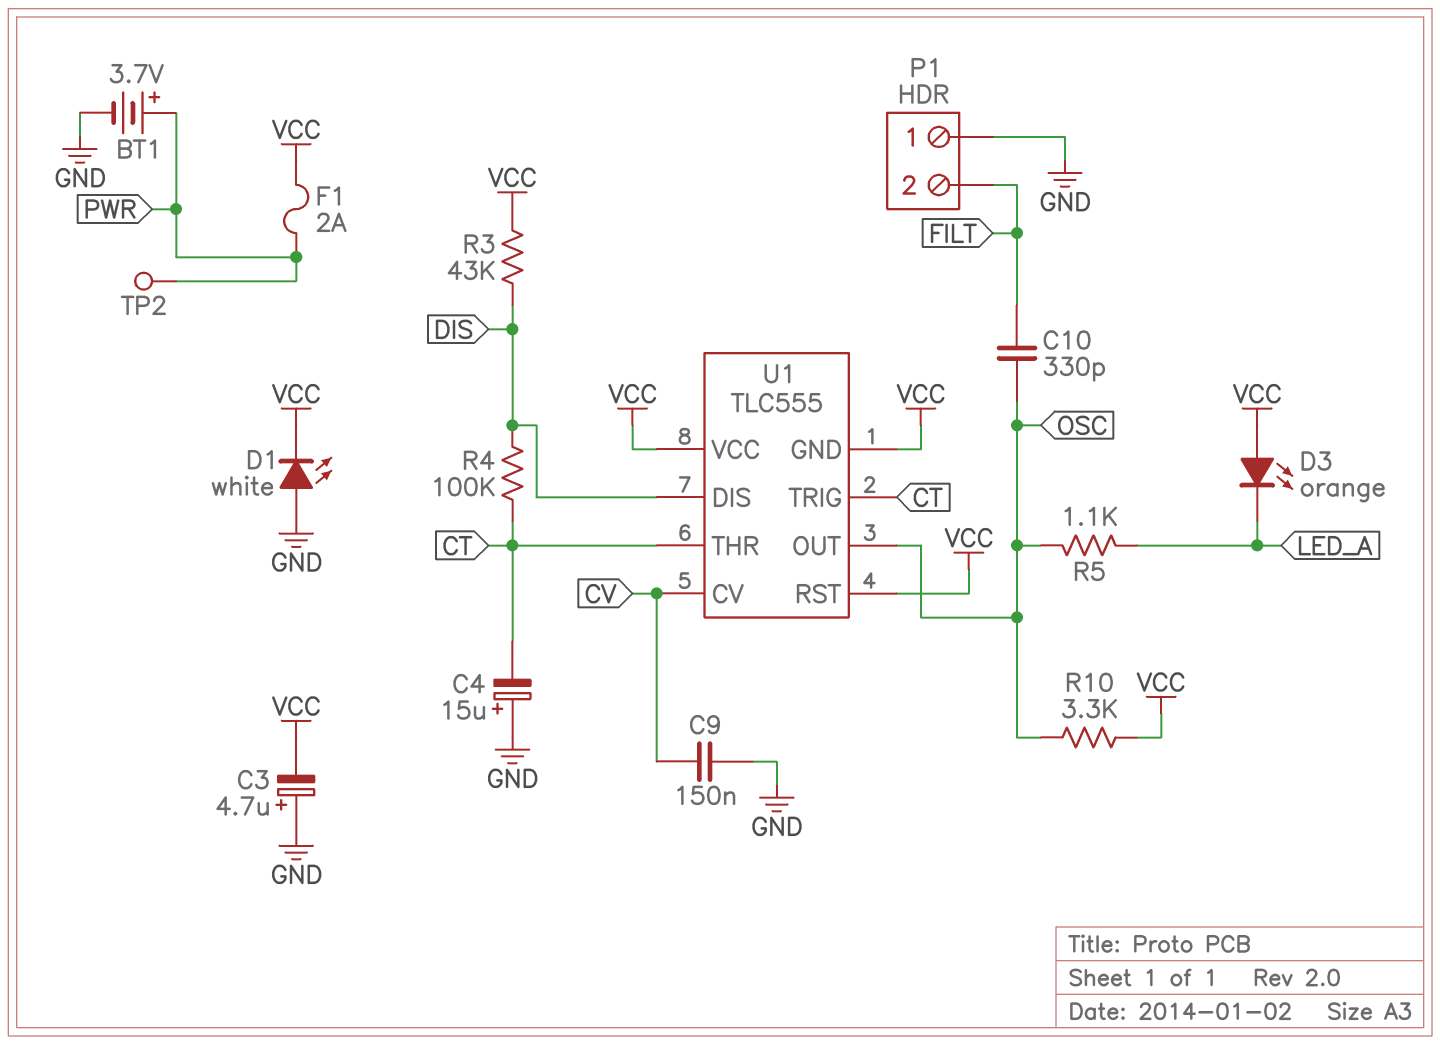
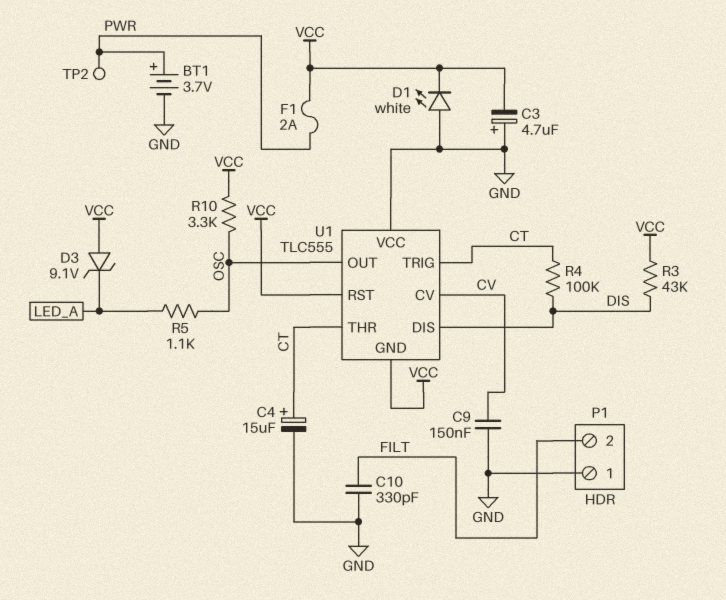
C4: 15uF (plus GND, minus CT) -> 15uF (plus CT, minus GND)
C10: 330pF (FILT, OSC) -> 330pF (FILT, GND)
D3: LED orange (A VCC, K LED_A) -> zener 9.1V (A VCC, K LED_A)
U1 pin VCC: VCC -> GND

